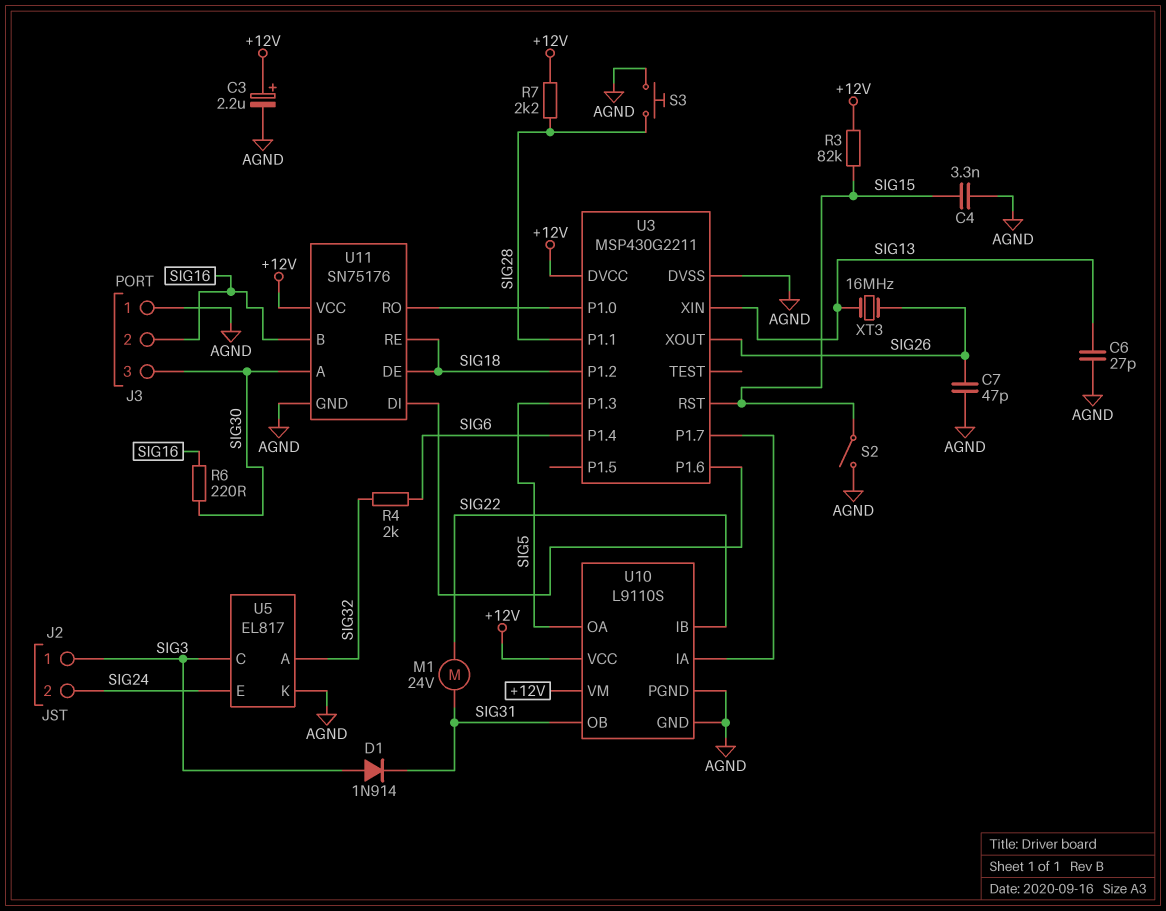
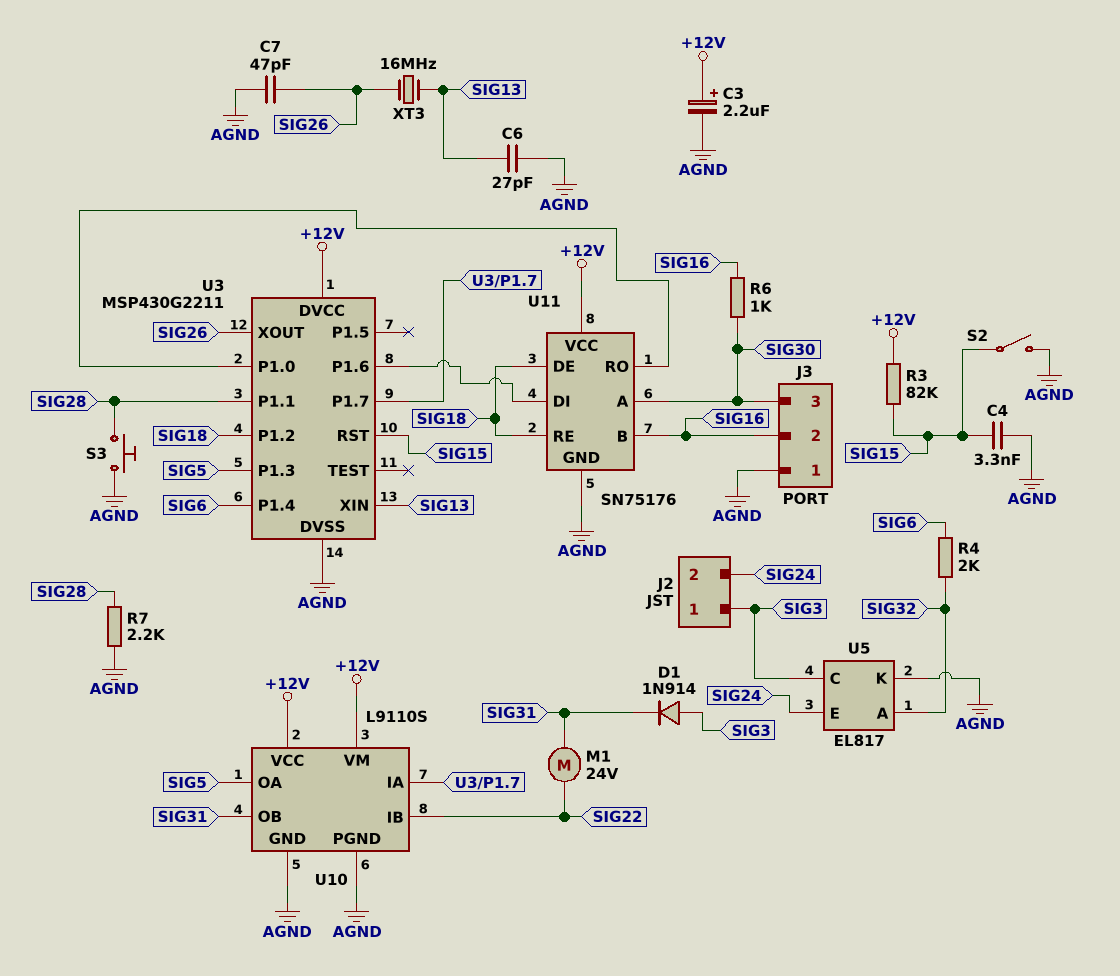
R6: 220 (SIG16, SIG30) -> 1k (SIG16, SIG30)
R7: 2.2k (+12V, SIG28) -> 2.2k (AGND, SIG28)

